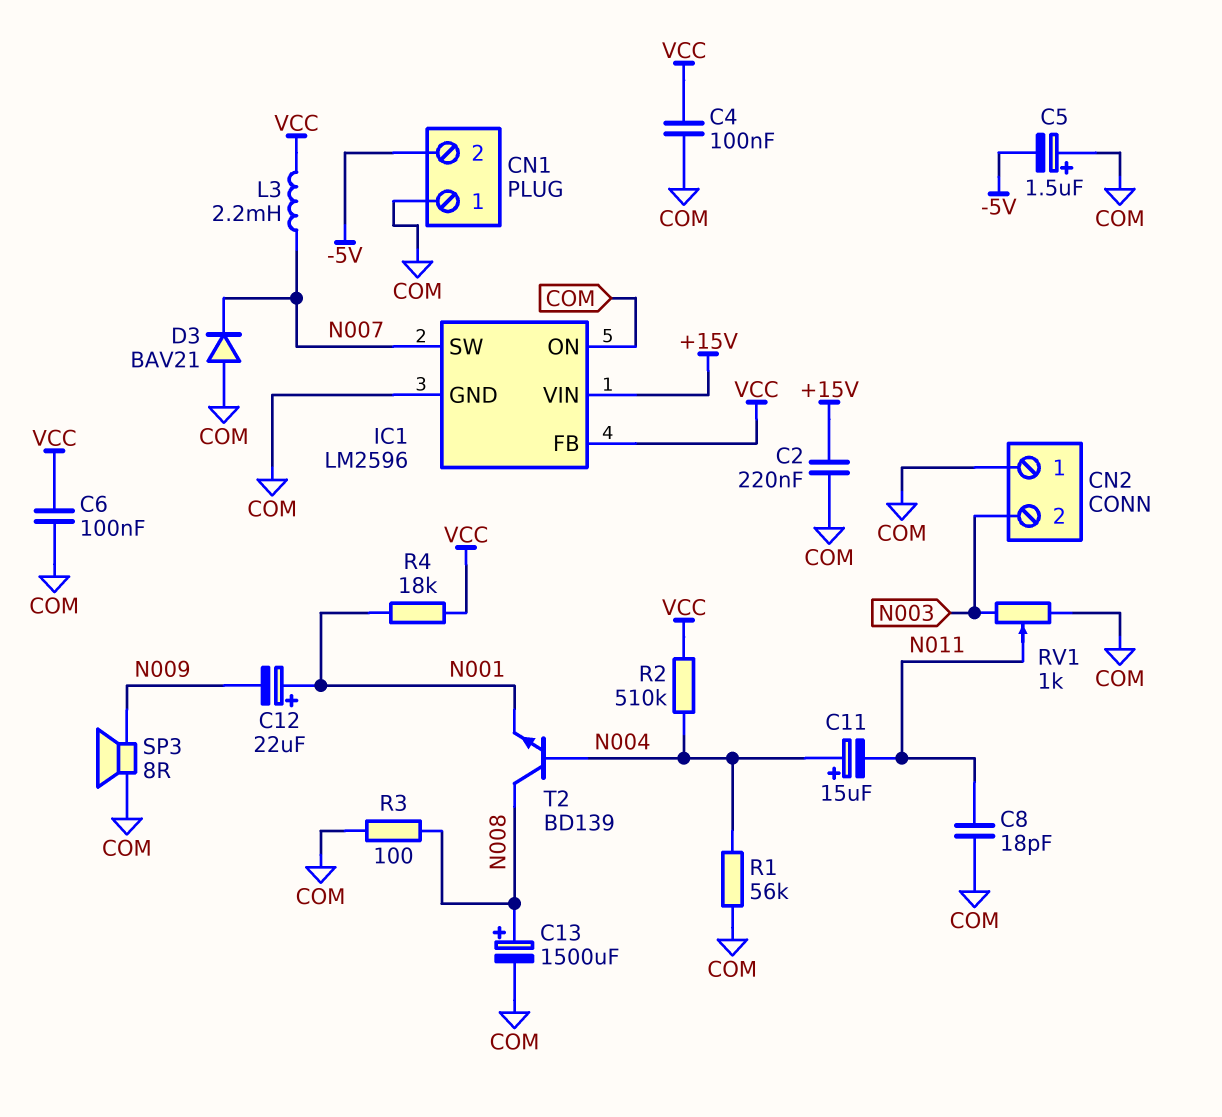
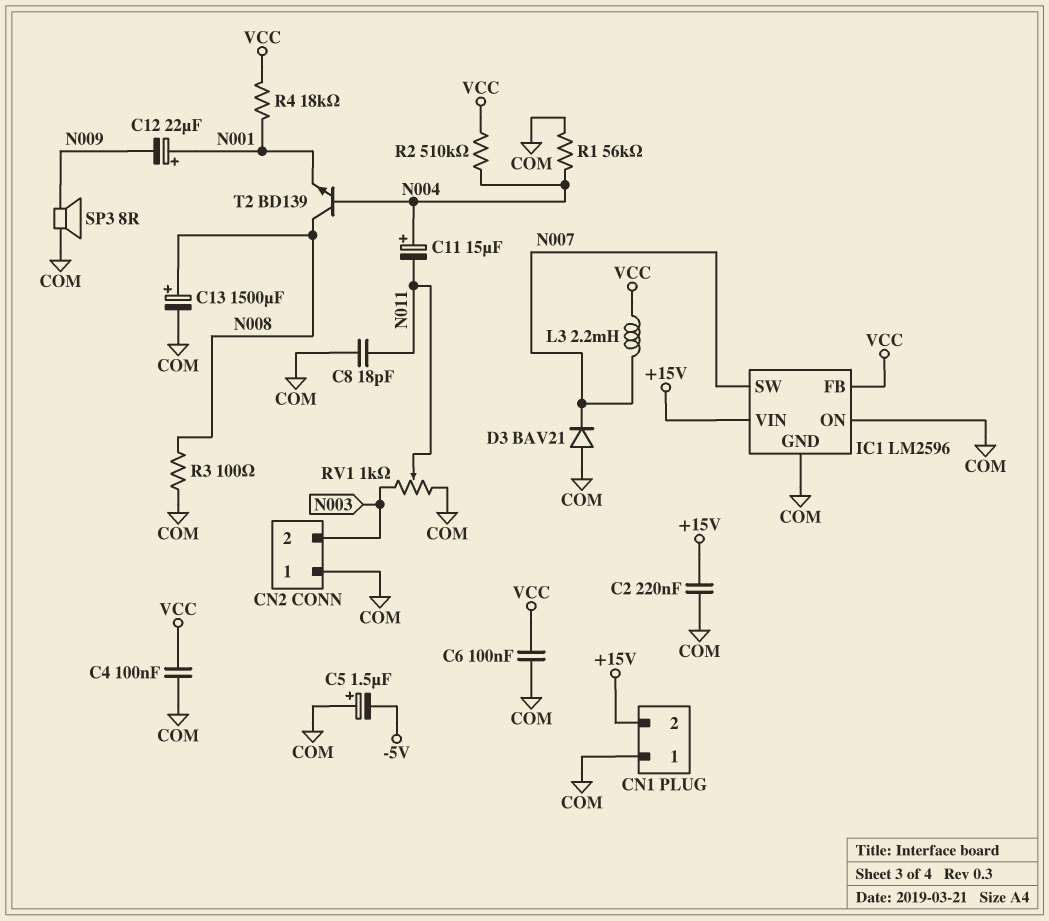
CN1 pin 2: -5V -> +15V

